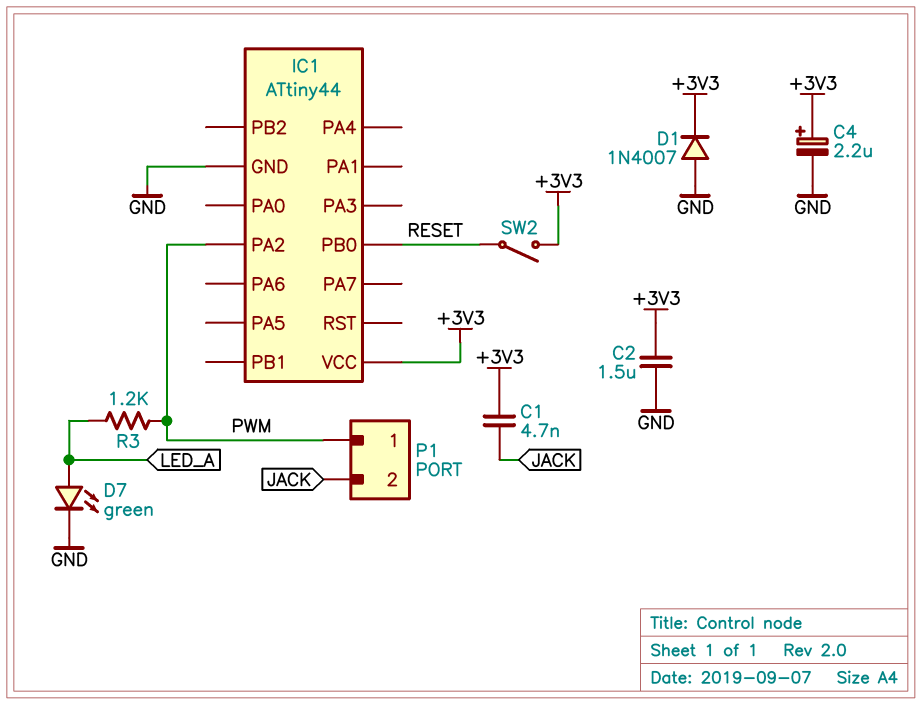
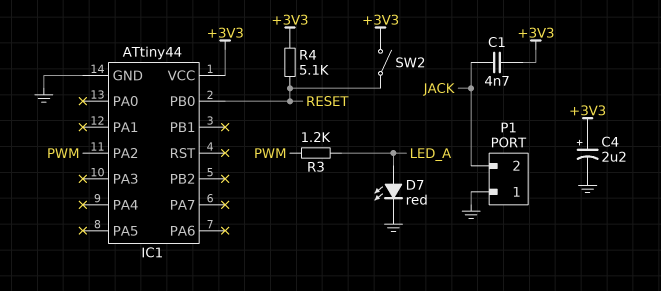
C2: 1.5uF (+3V3, GND) -> none
D1: diode 1N4007 (A GND, K +3V3) -> none
D7: LED green (A LED_A, K GND) -> LED red (A LED_A, K GND)
P1 pin 1: PWM -> GND
R4: none -> 5.1k (+3V3, RESET)

